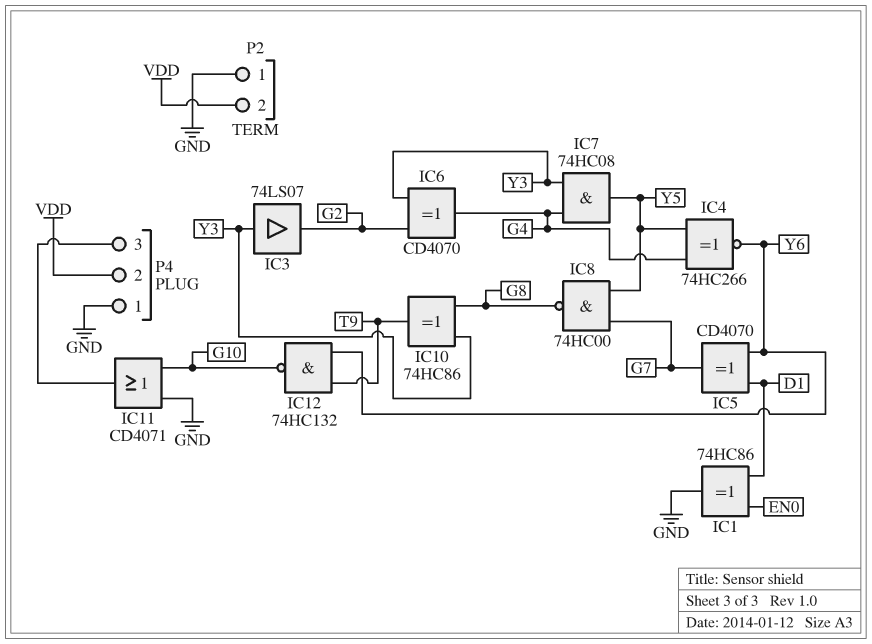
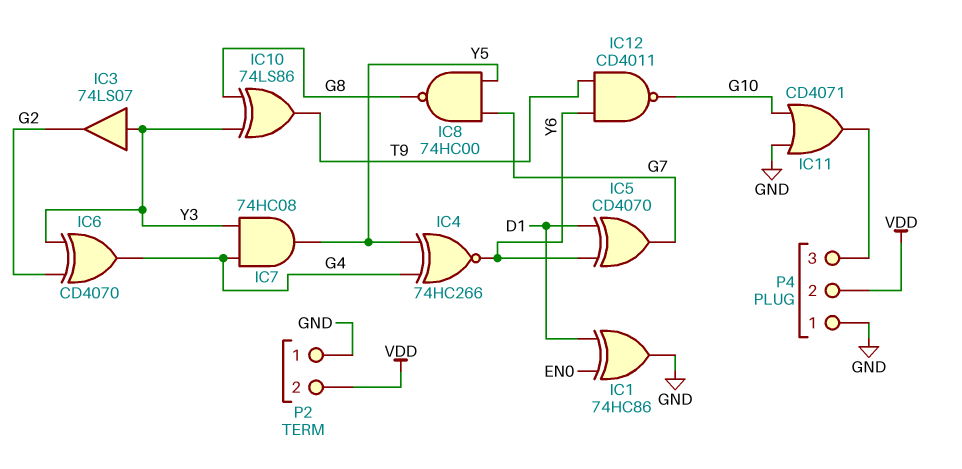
IC10: XOR 74HC86 (in G8, in Y3, out T9) -> XOR 74LS86 (in G8, in Y3, out T9)
IC12: NAND 74HC132 (in T9, in Y6, out G10) -> NAND CD4011 (in T9, in Y6, out G10)

